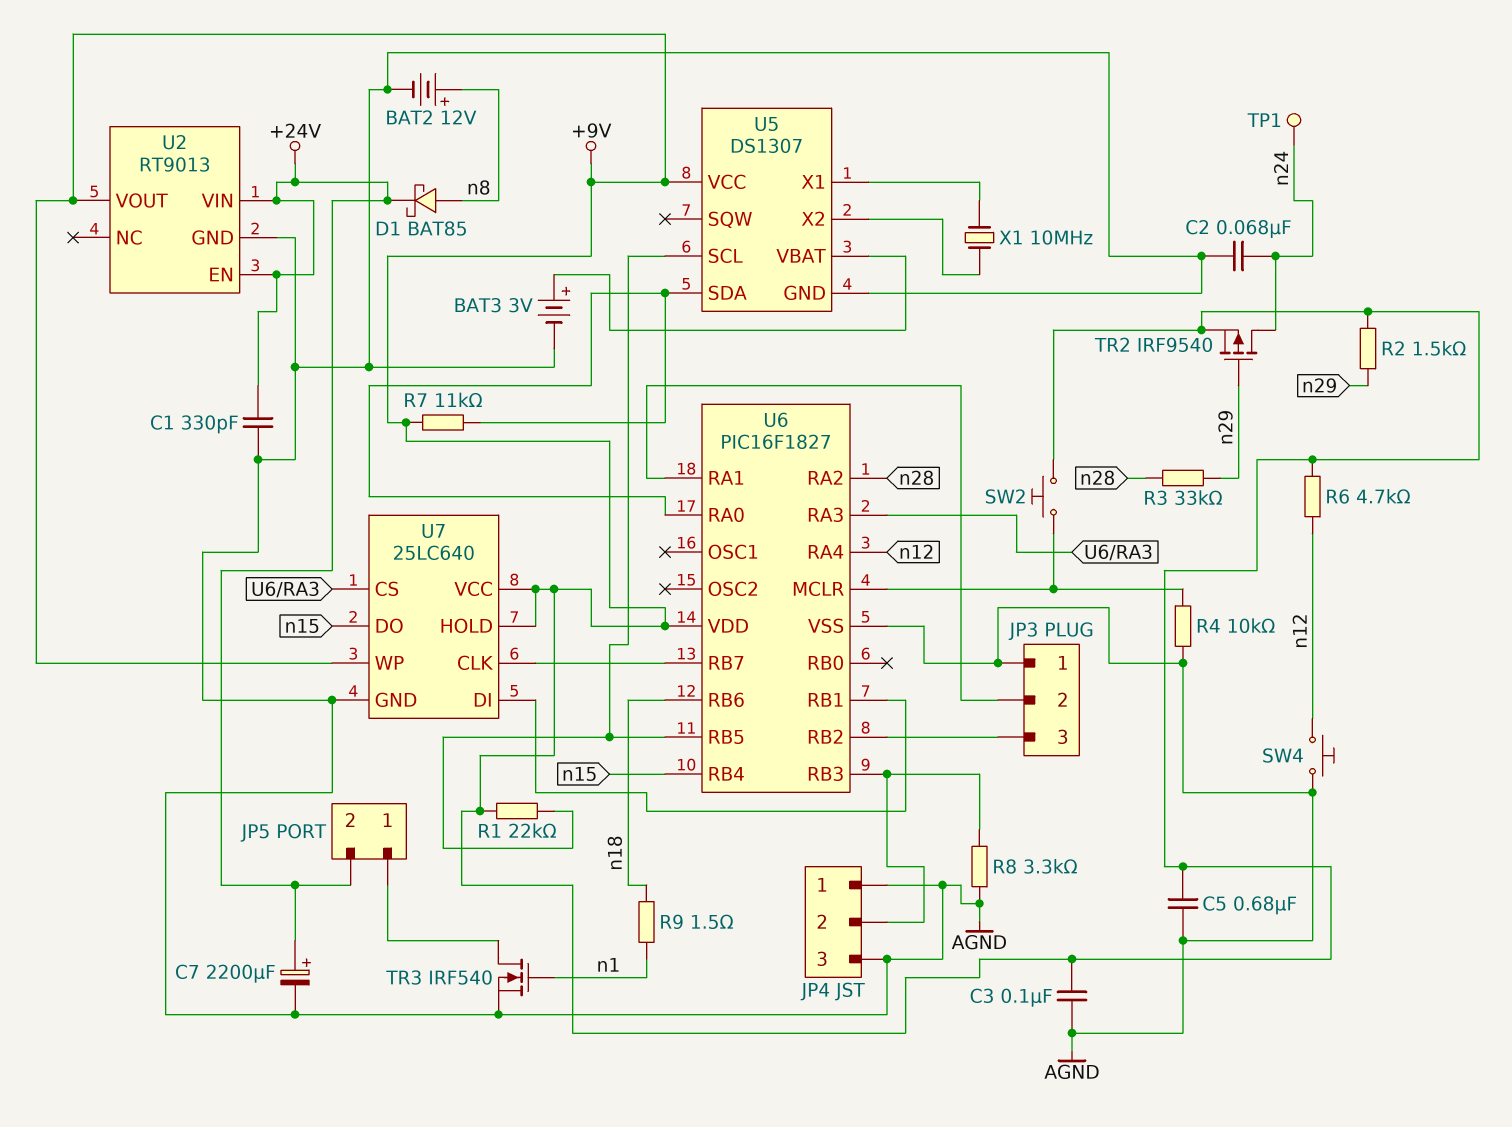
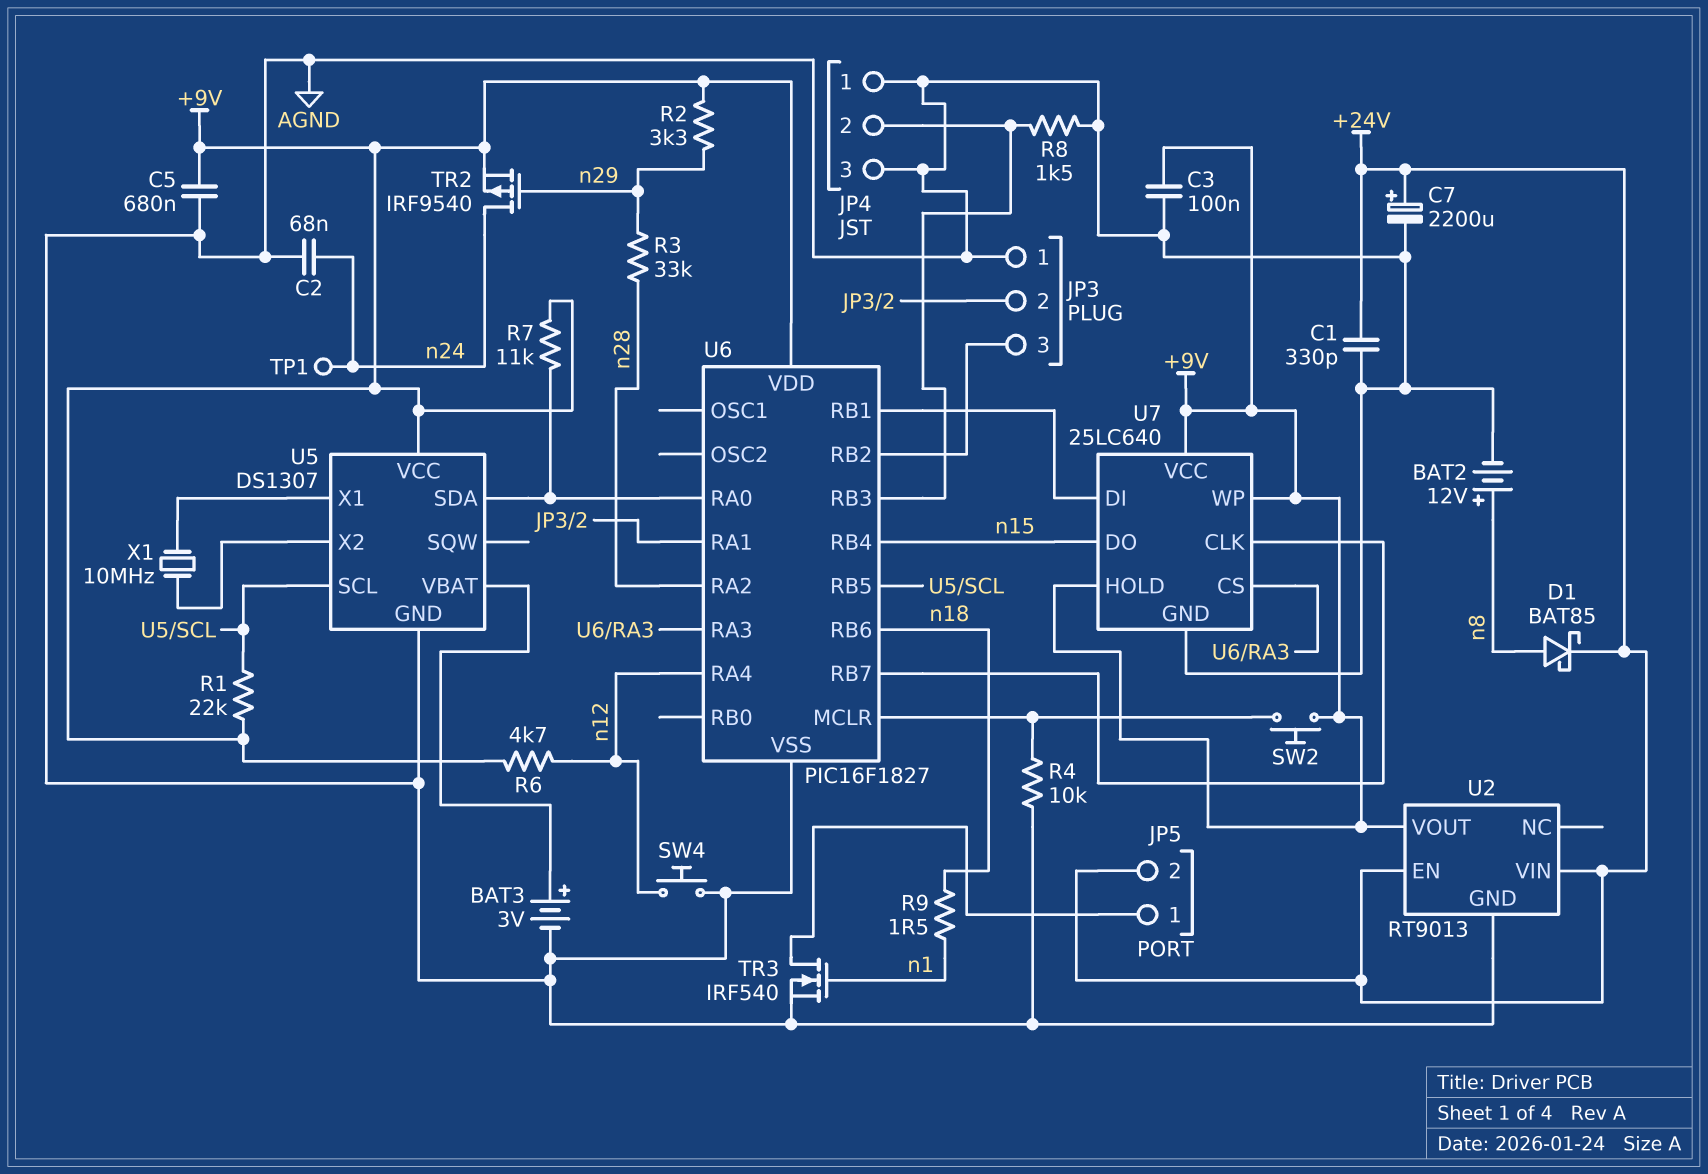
R2: 1.5k (+9V, n29) -> 3.3k (+9V, n29)
R8: 3.3k (AGND, JP4/2) -> 1.5k (AGND, JP4/2)

